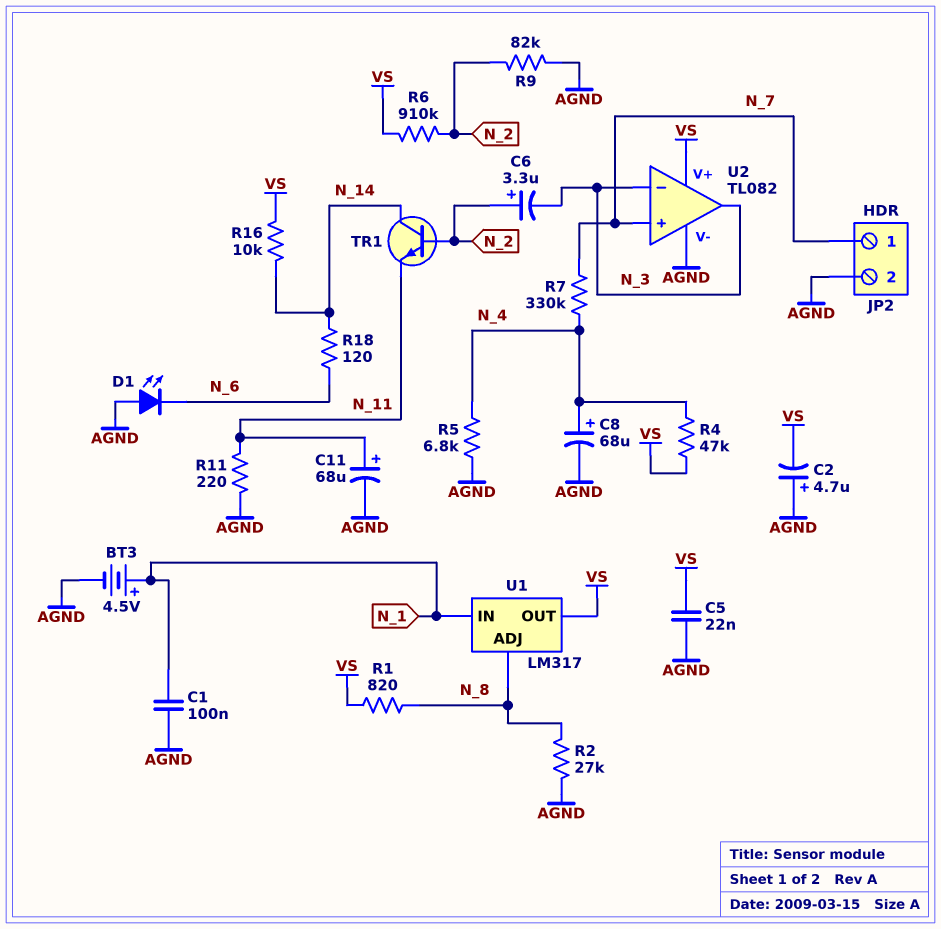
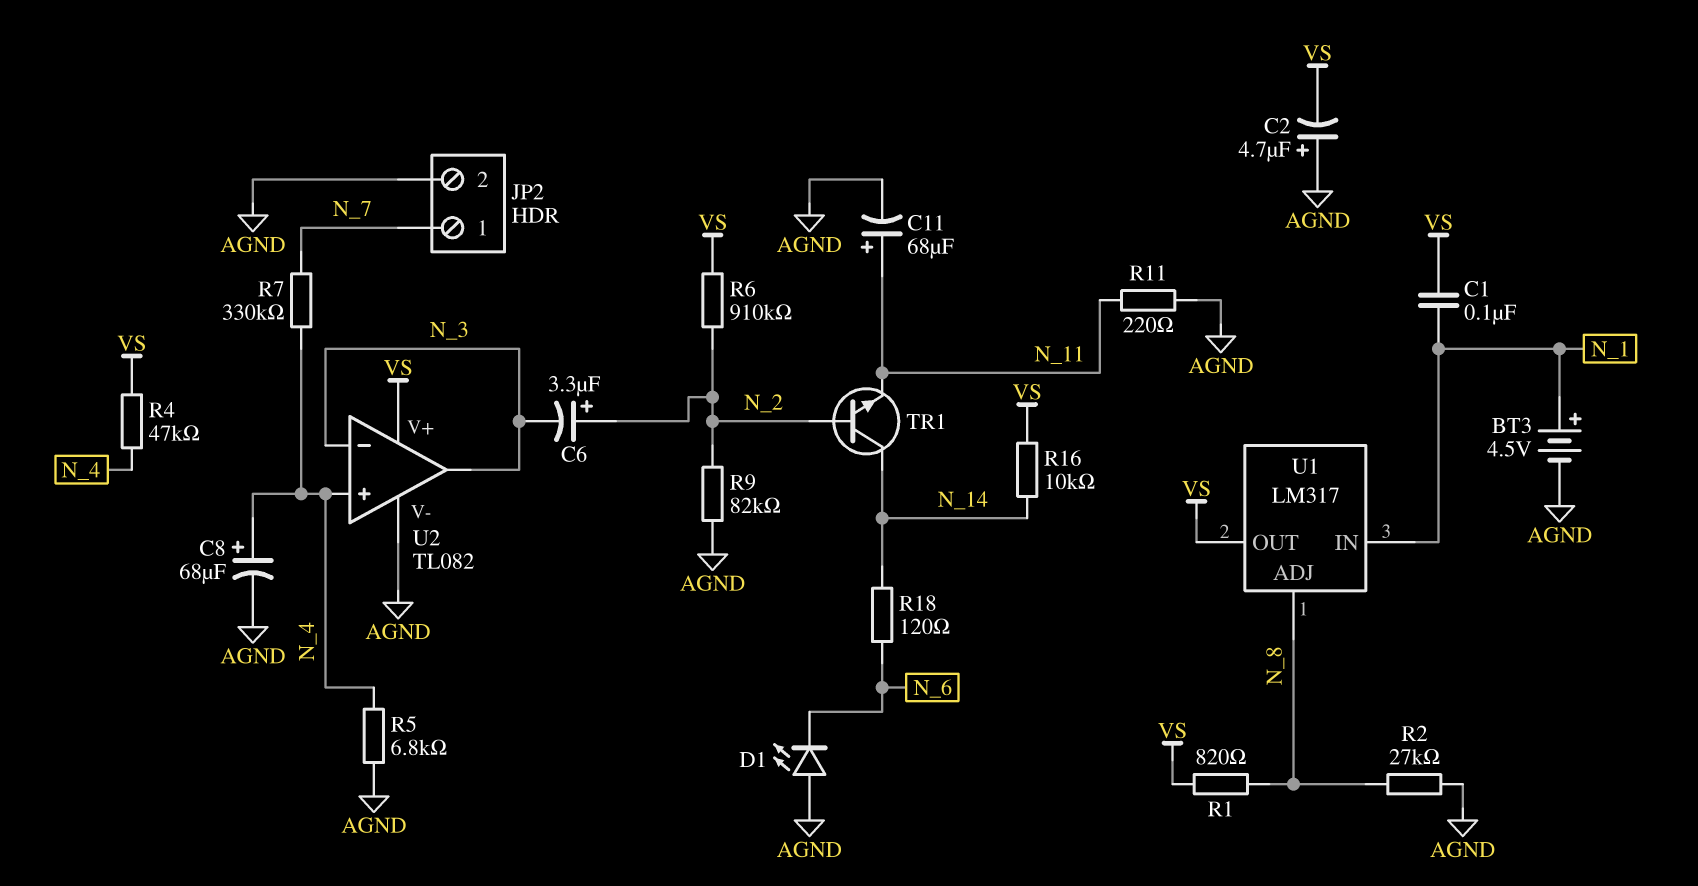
C1: 100nF (AGND, N_1) -> 100nF (N_1, VS)
C5: 22nF (AGND, VS) -> none
U2 pin in+: N_7 -> N_4

